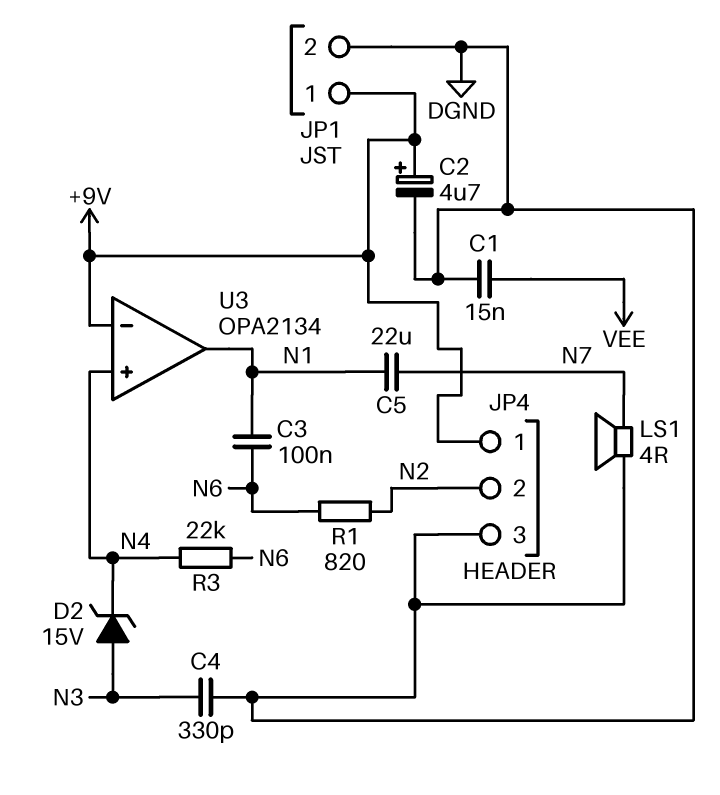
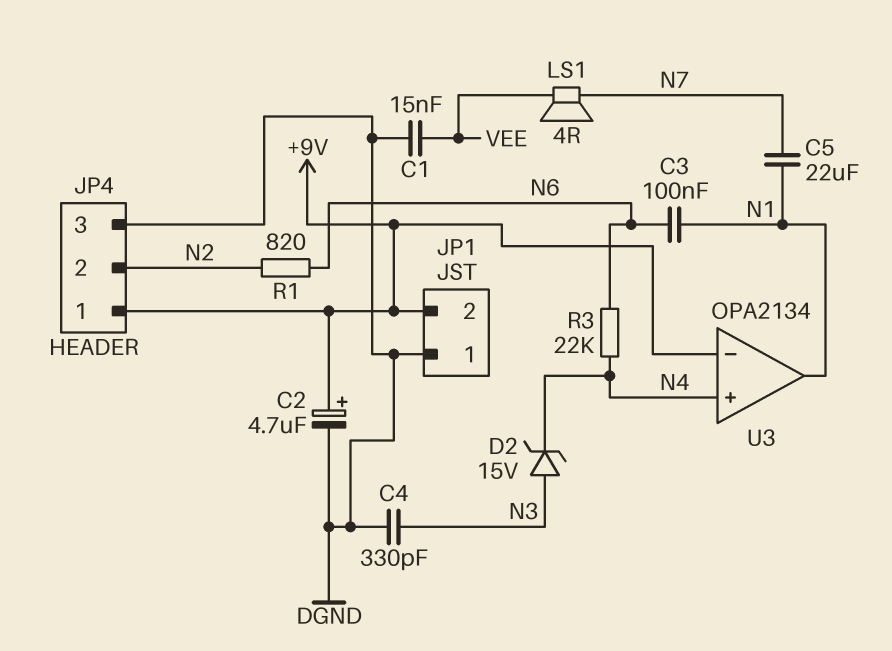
JP1 pin 1: +9V -> DGND
JP1 pin 2: DGND -> +9V
LS1: speaker 4R (DGND, N7) -> speaker 4R (N7, VEE)

